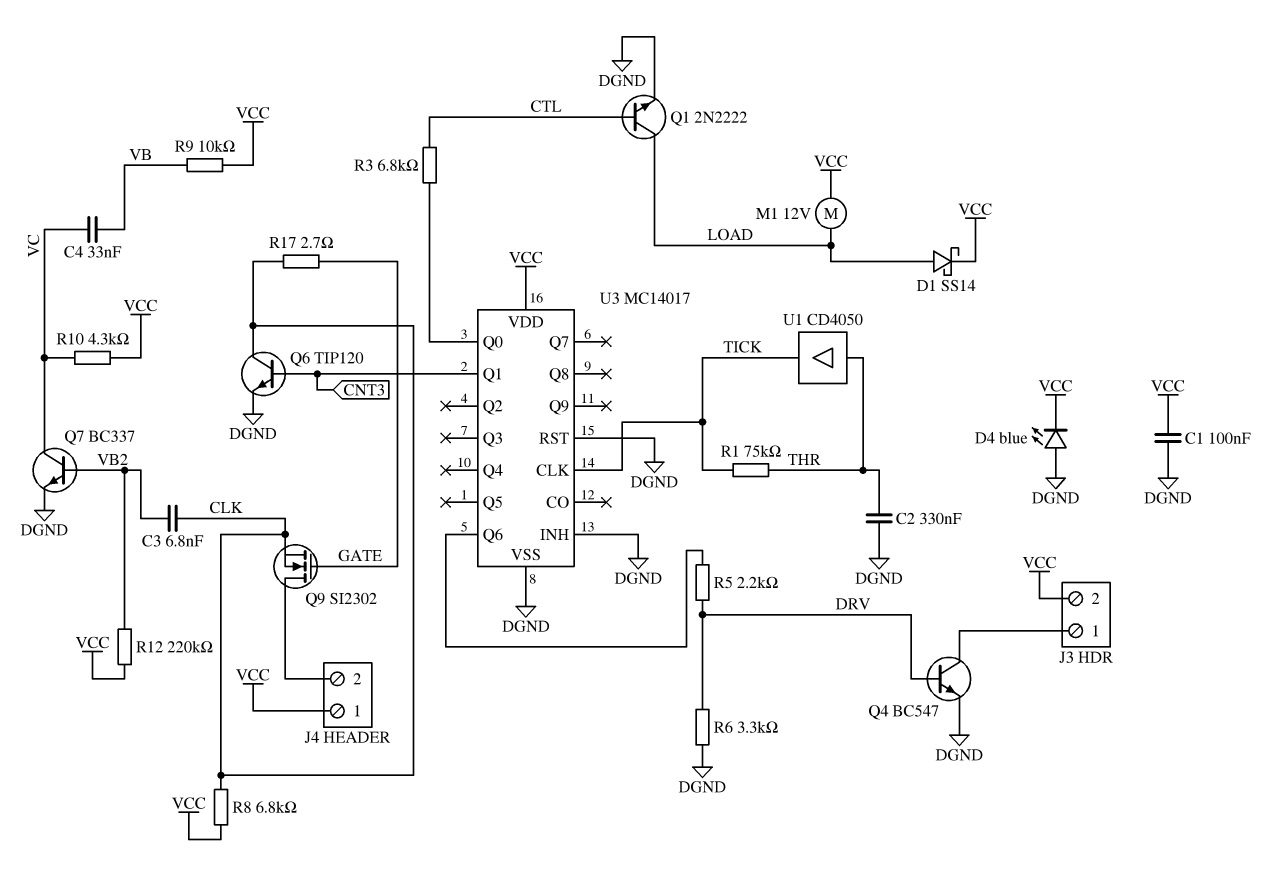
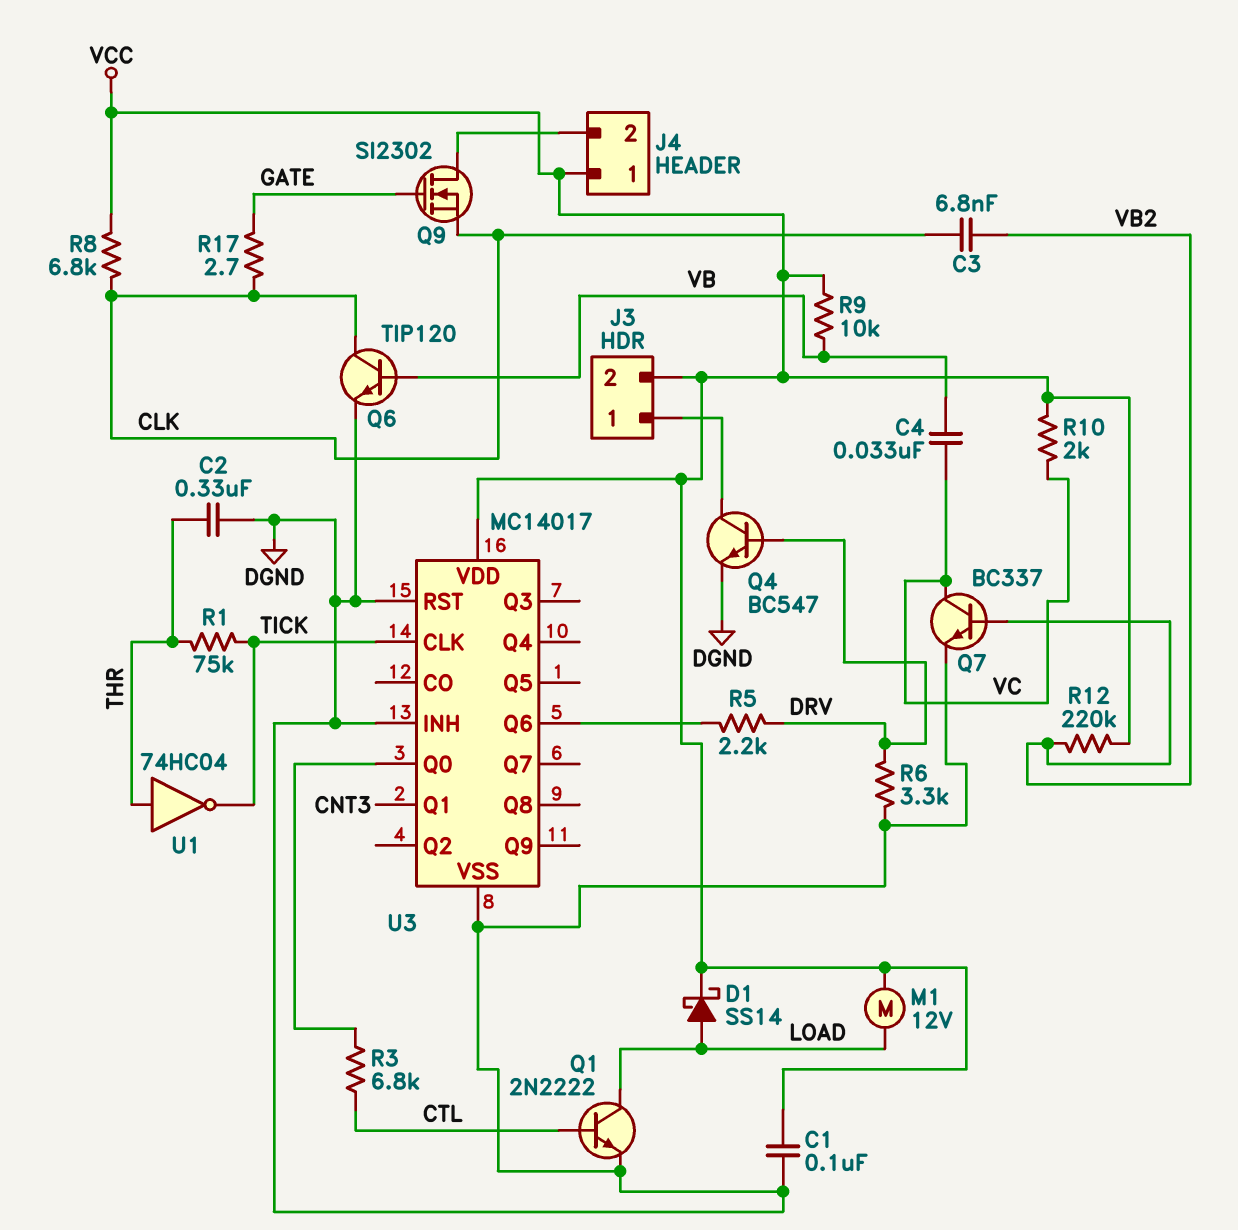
D4: LED blue (A DGND, K VCC) -> none
Q6: NPN TIP120 (B CNT3, C CLK, E DGND) -> NPN TIP120 (B VB, C CLK, E DGND)
R10: 4.3k (VC, VCC) -> 2k (VC, VCC)
U1: buffer CD4050 (in THR, out TICK) -> NOT 74HC04 (in THR, out TICK)

